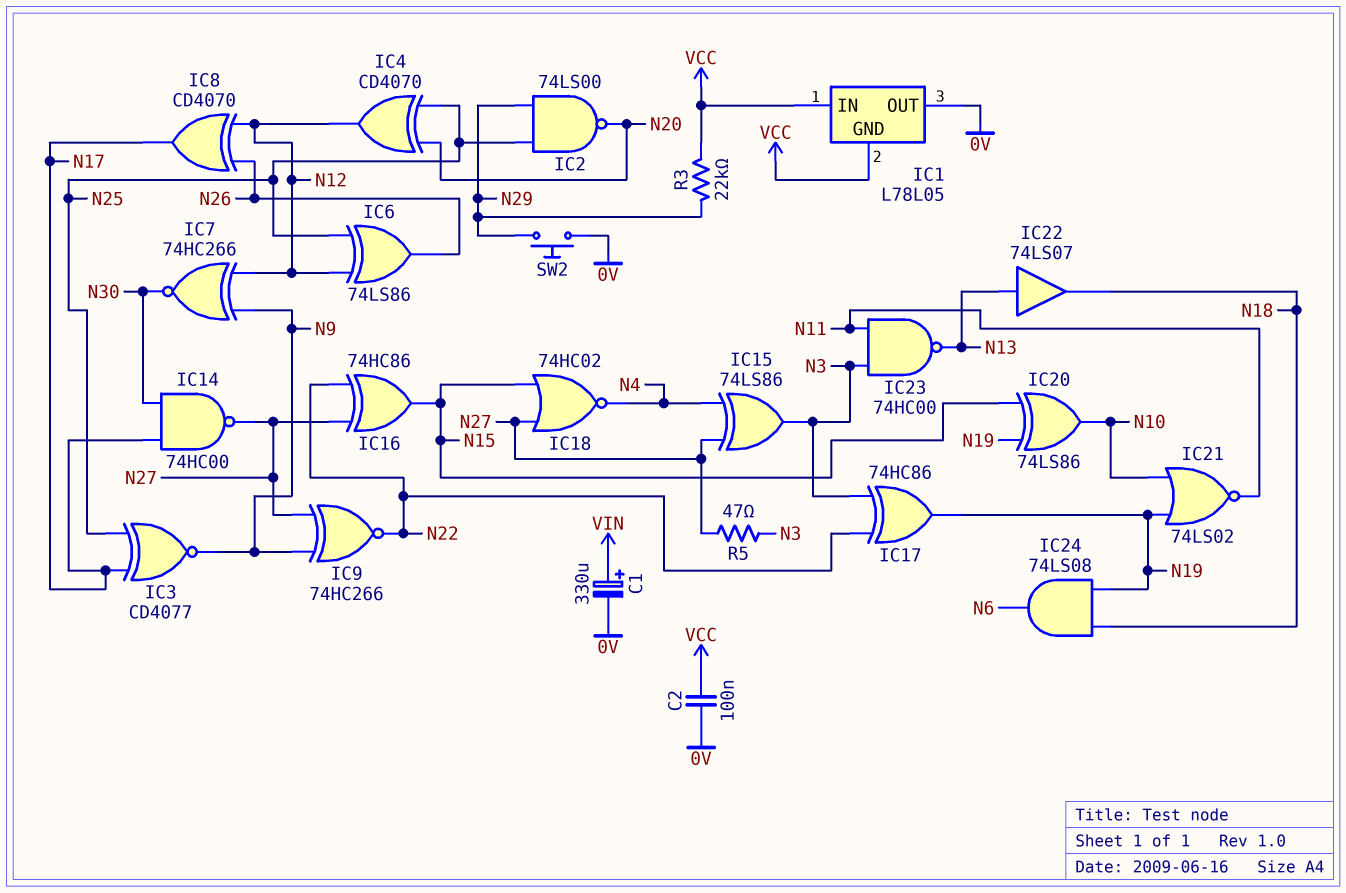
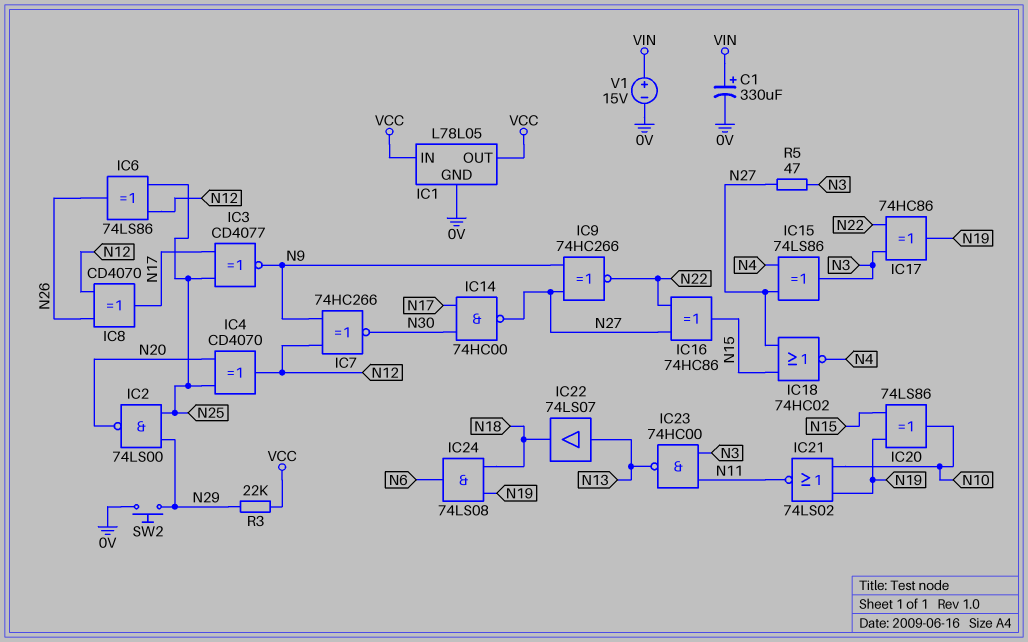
C2: 100nF (0V, VCC) -> none
IC1 pin GND: VCC -> 0V
IC1 pin OUT: 0V -> VCC
V1: none -> 15V (plus VIN, minus 0V)

